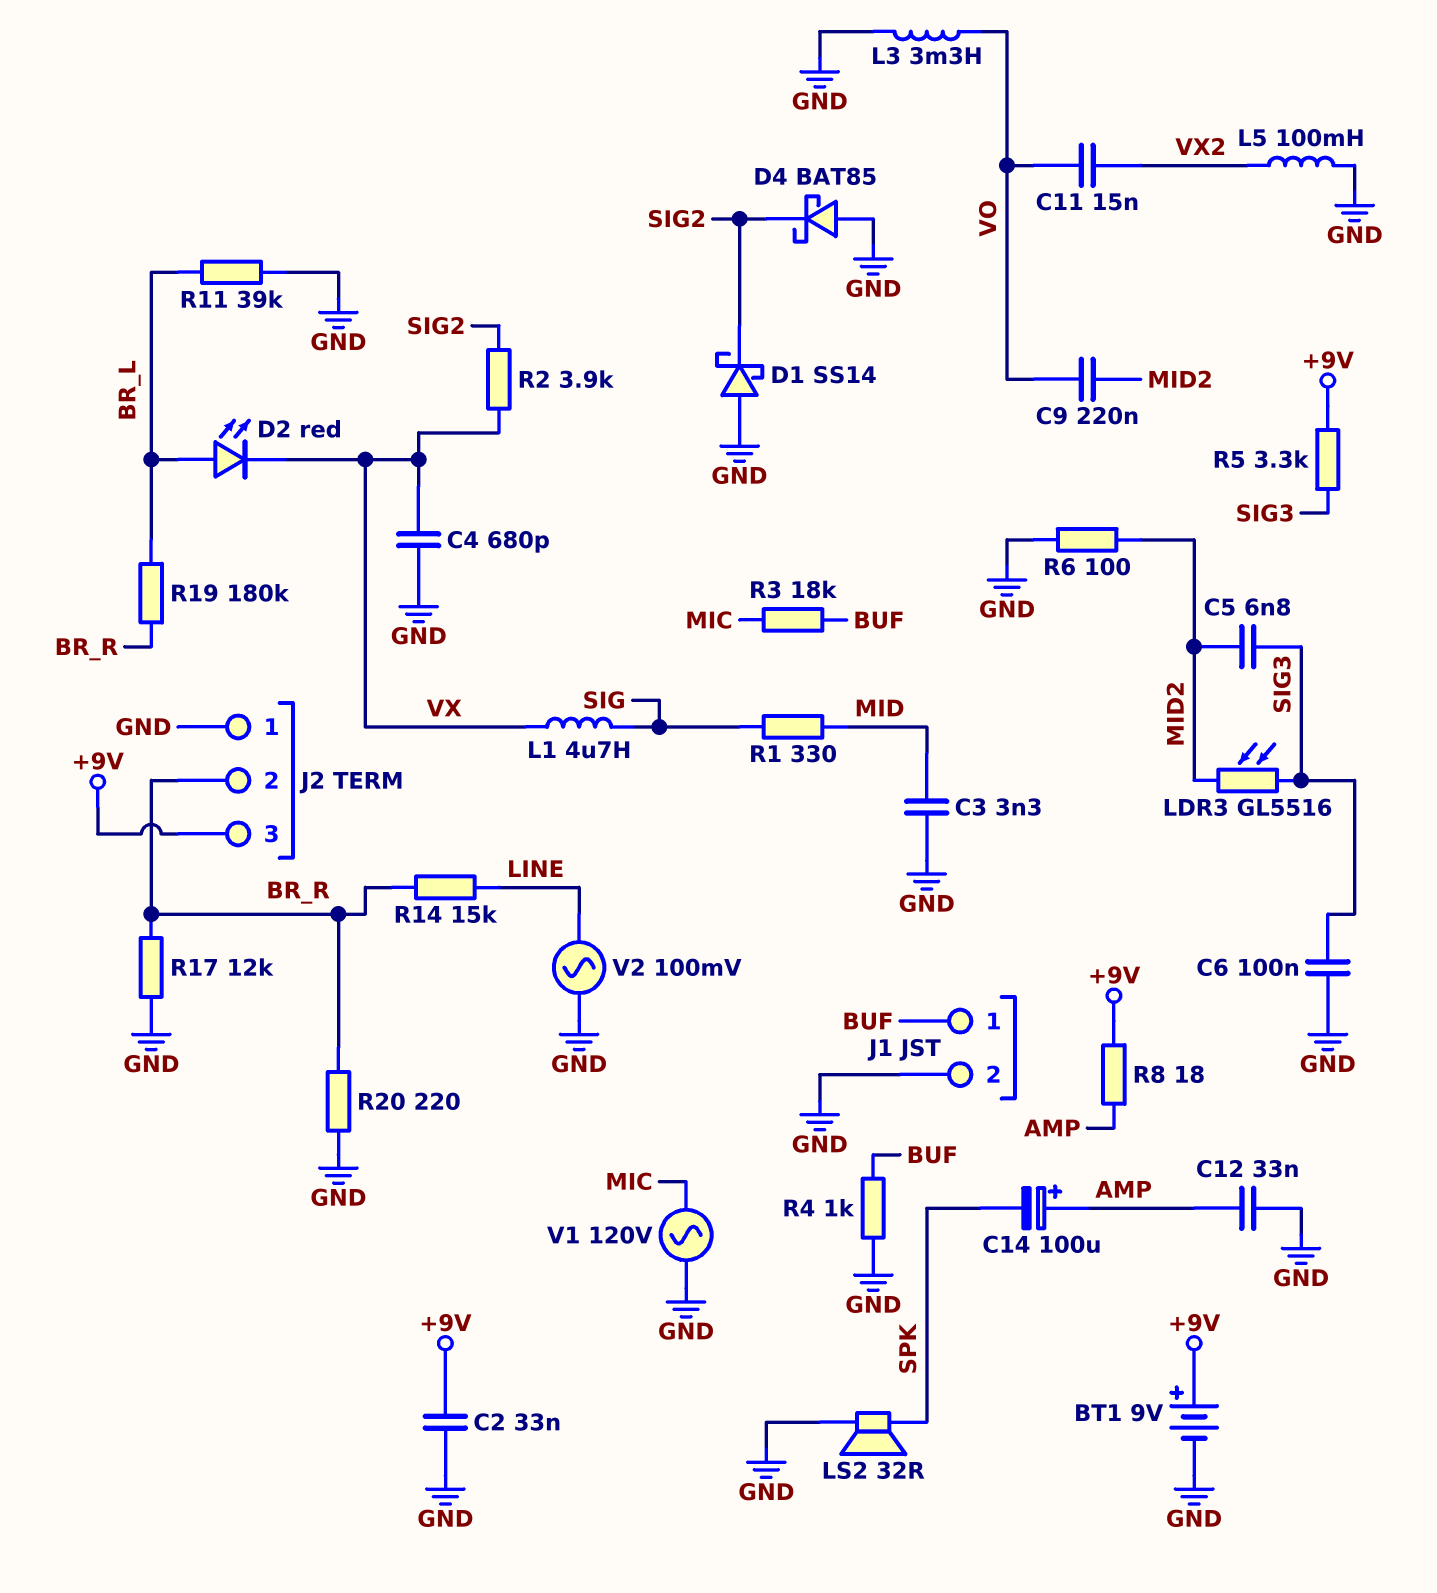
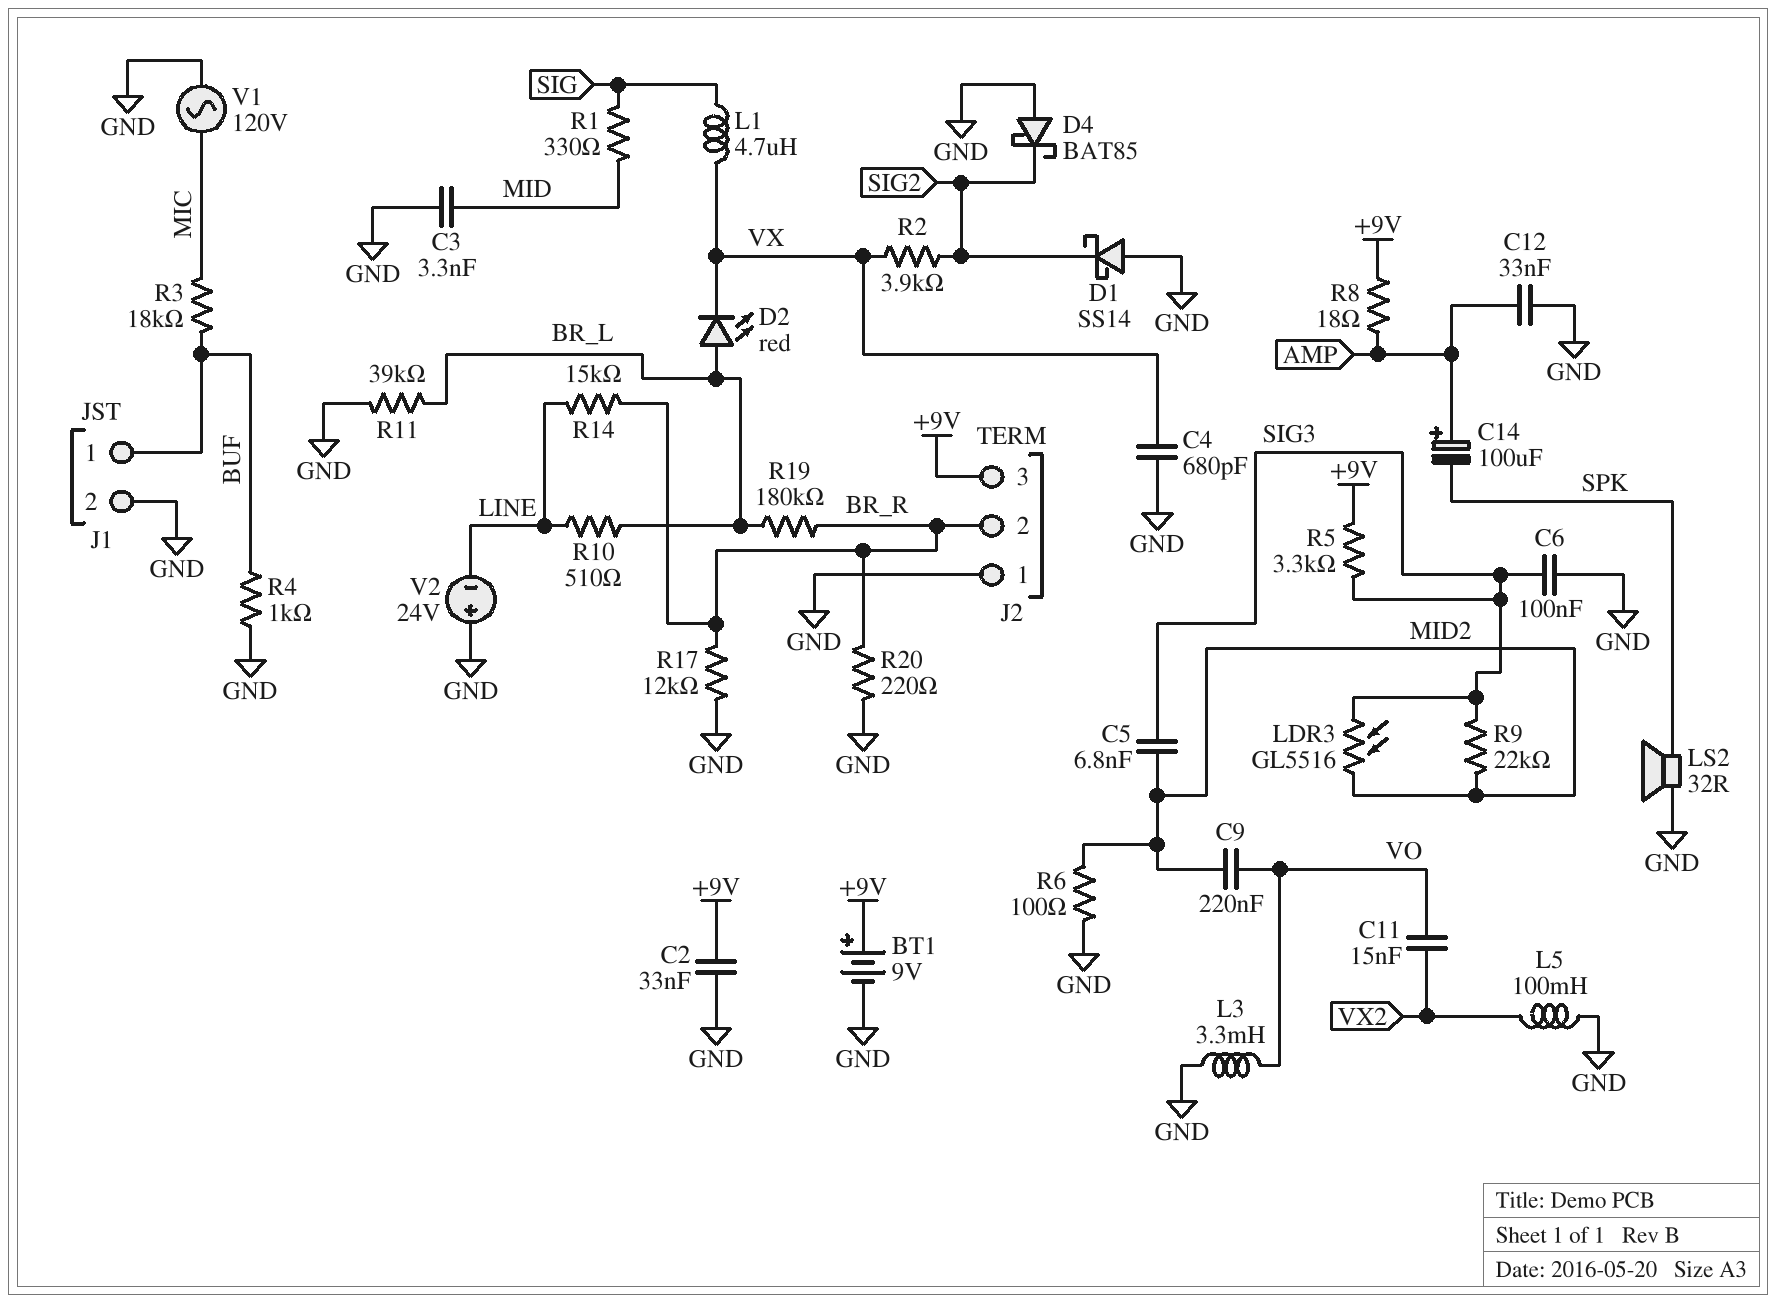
R9: none -> 22k (MID2, SIG3)
R10: none -> 510 (BR_L, LINE)
V2: AC 100mV (GND, LINE) -> 24V (plus GND, minus LINE)

